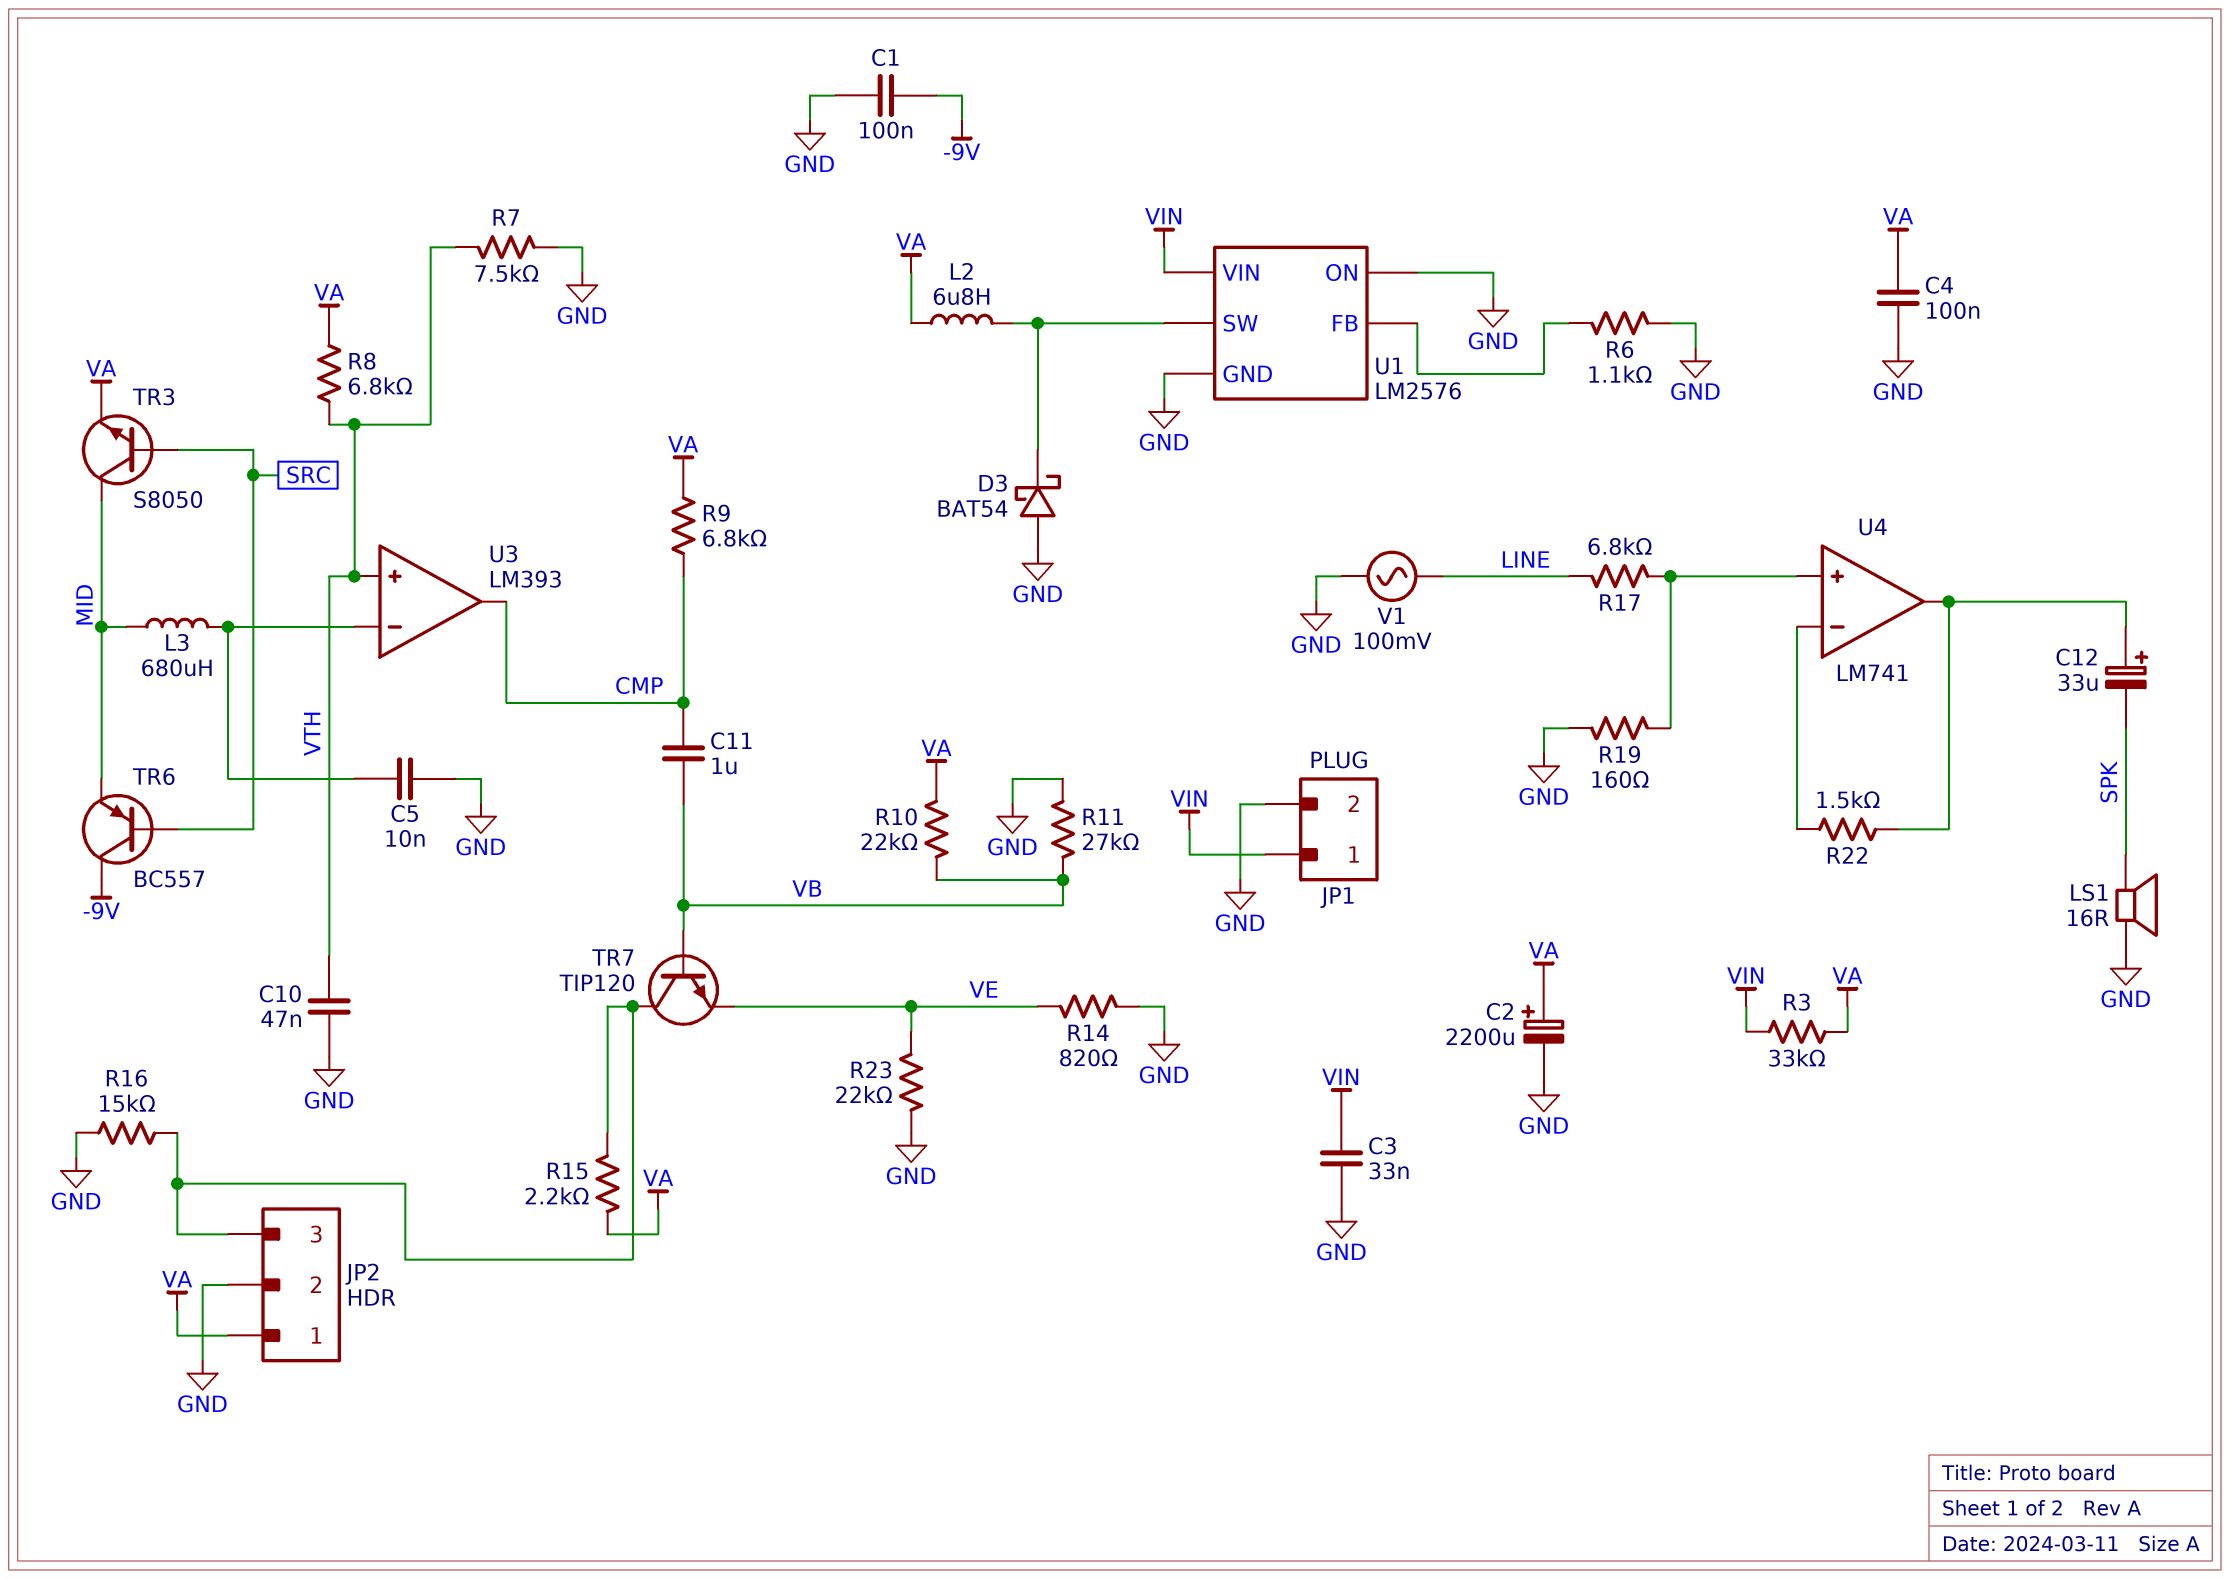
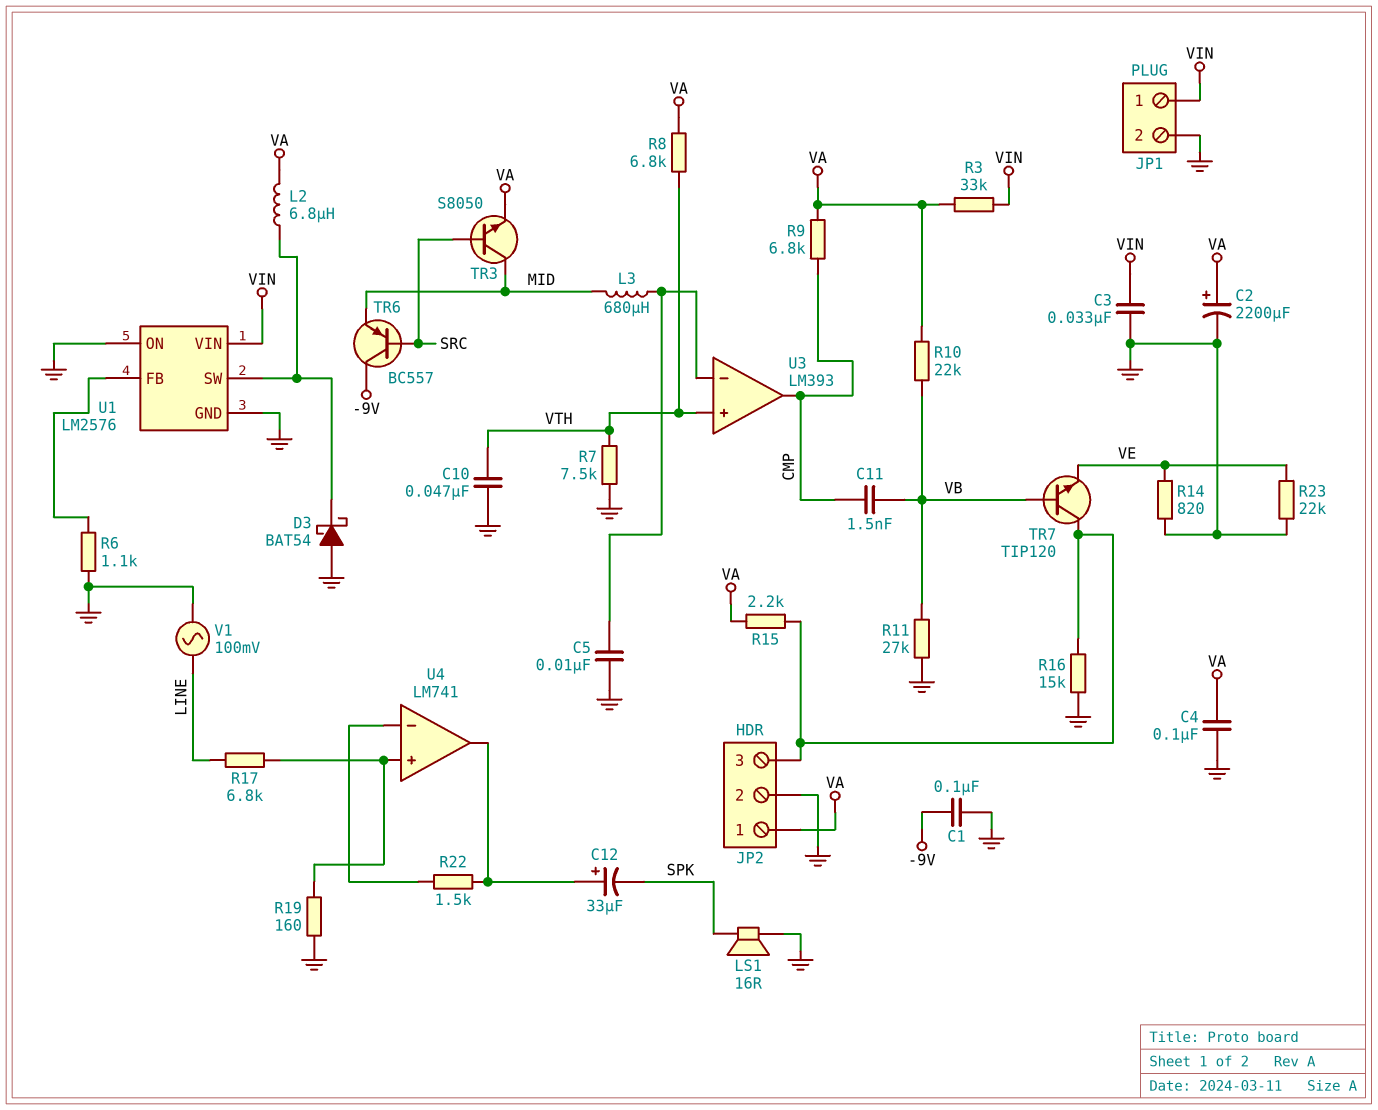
C11: 1uF (CMP, VB) -> 1.5nF (CMP, VB)

